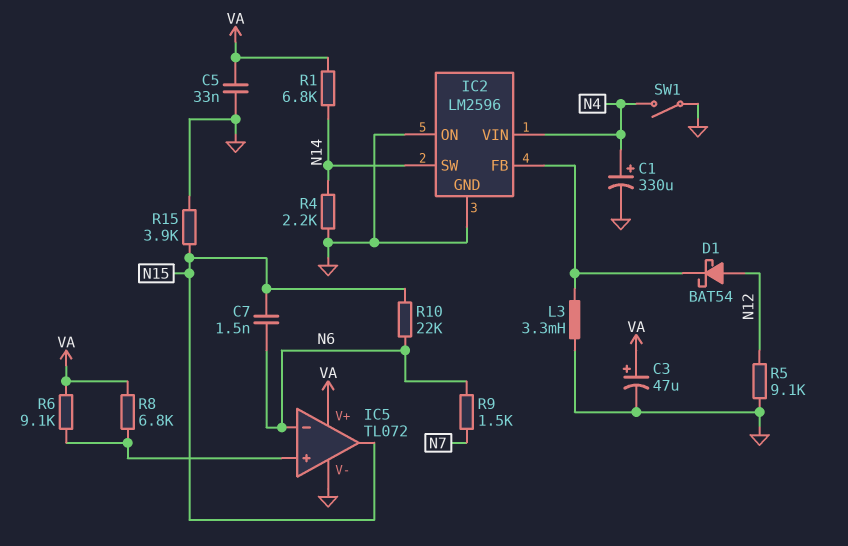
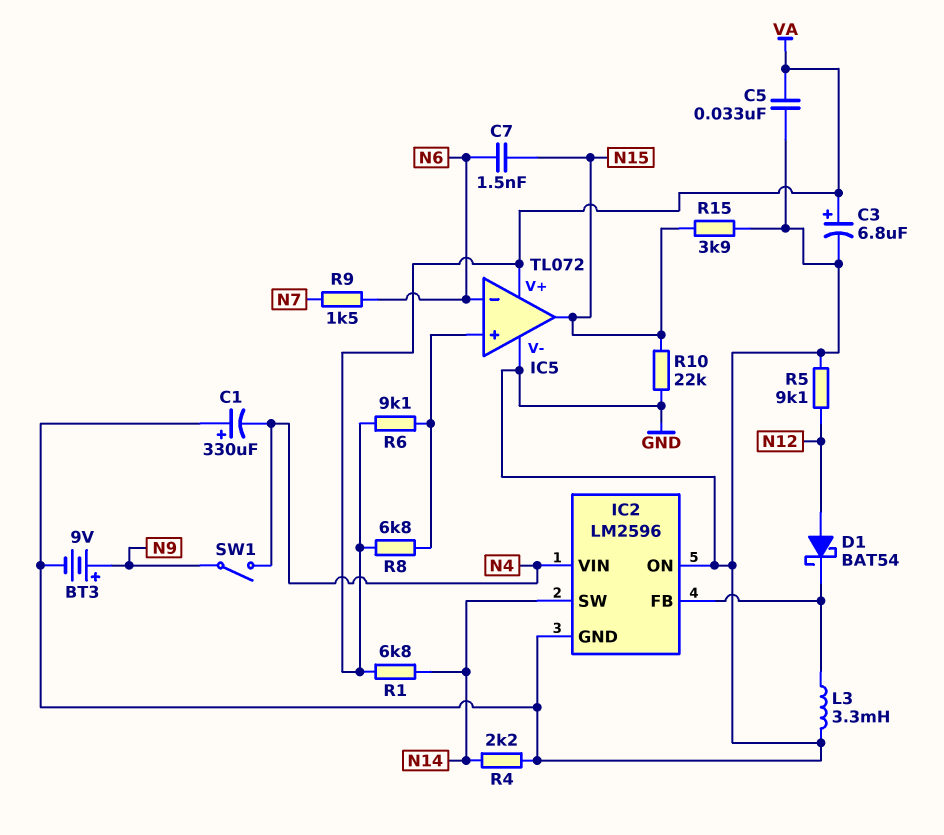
BT3: none -> 9V (plus N9, minus GND)
C1: 330uF (plus N4, minus GND) -> 330uF (plus GND, minus N4)
C3: 47uF (plus VA, minus GND) -> 6.8uF (plus VA, minus GND)
R10: 22k (N6, N15) -> 22k (GND, N15)
SW1: switch (GND, N4) -> switch (N4, N9)

